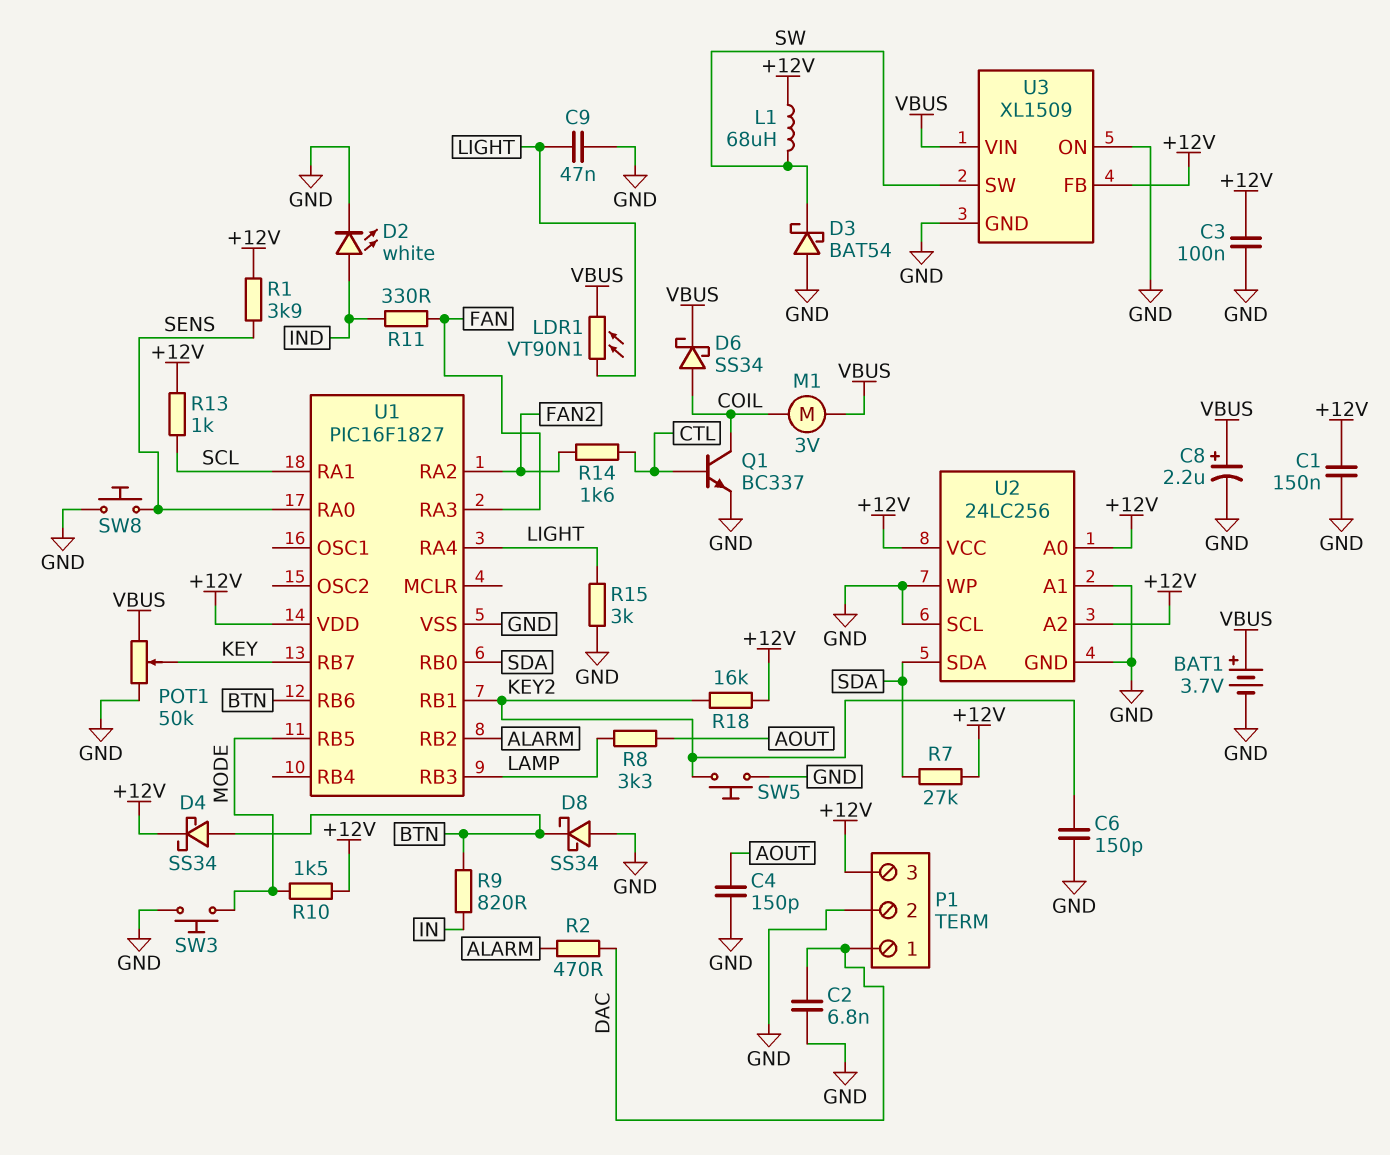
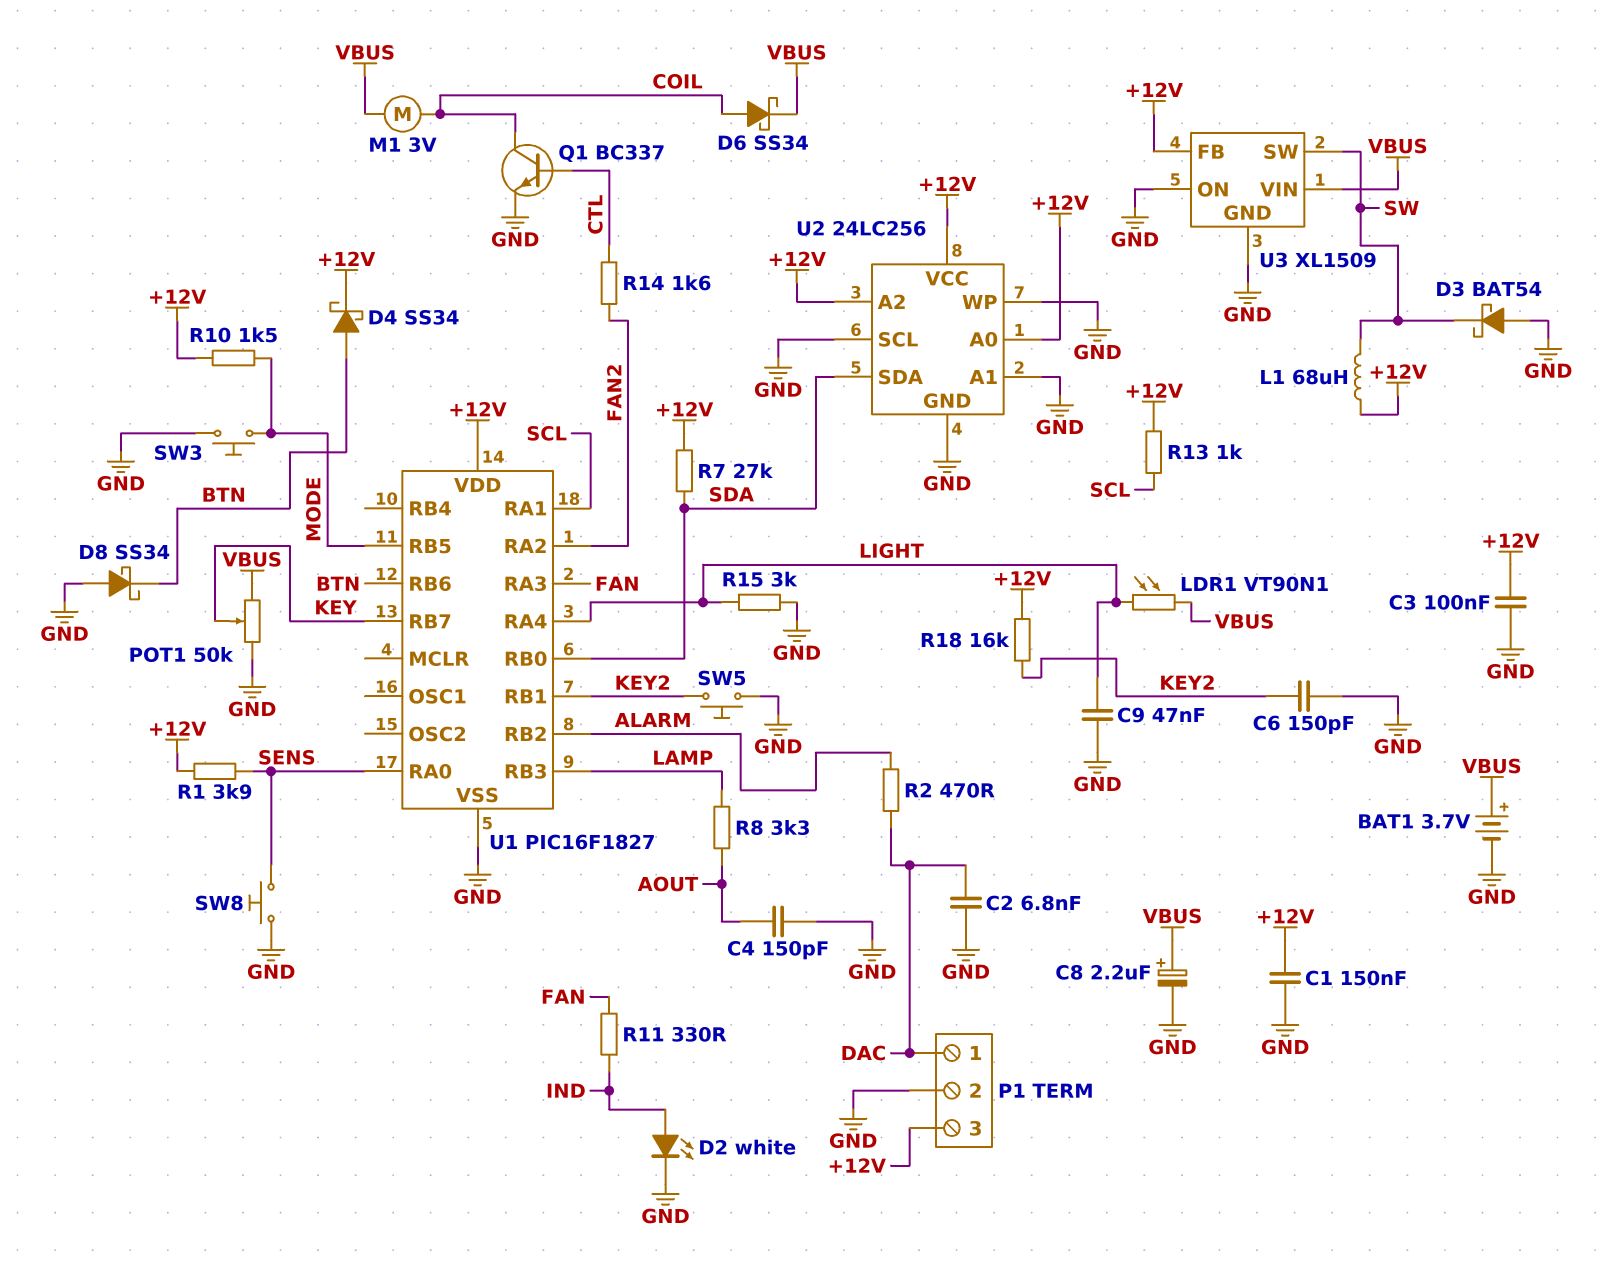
R9: 820 (BTN, IN) -> none

